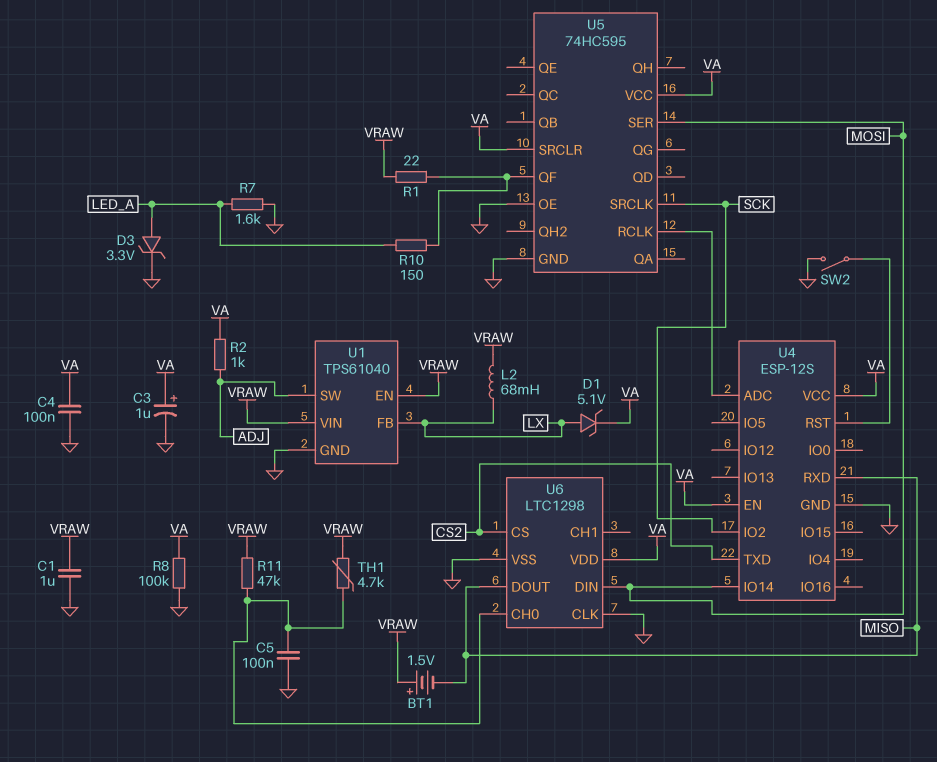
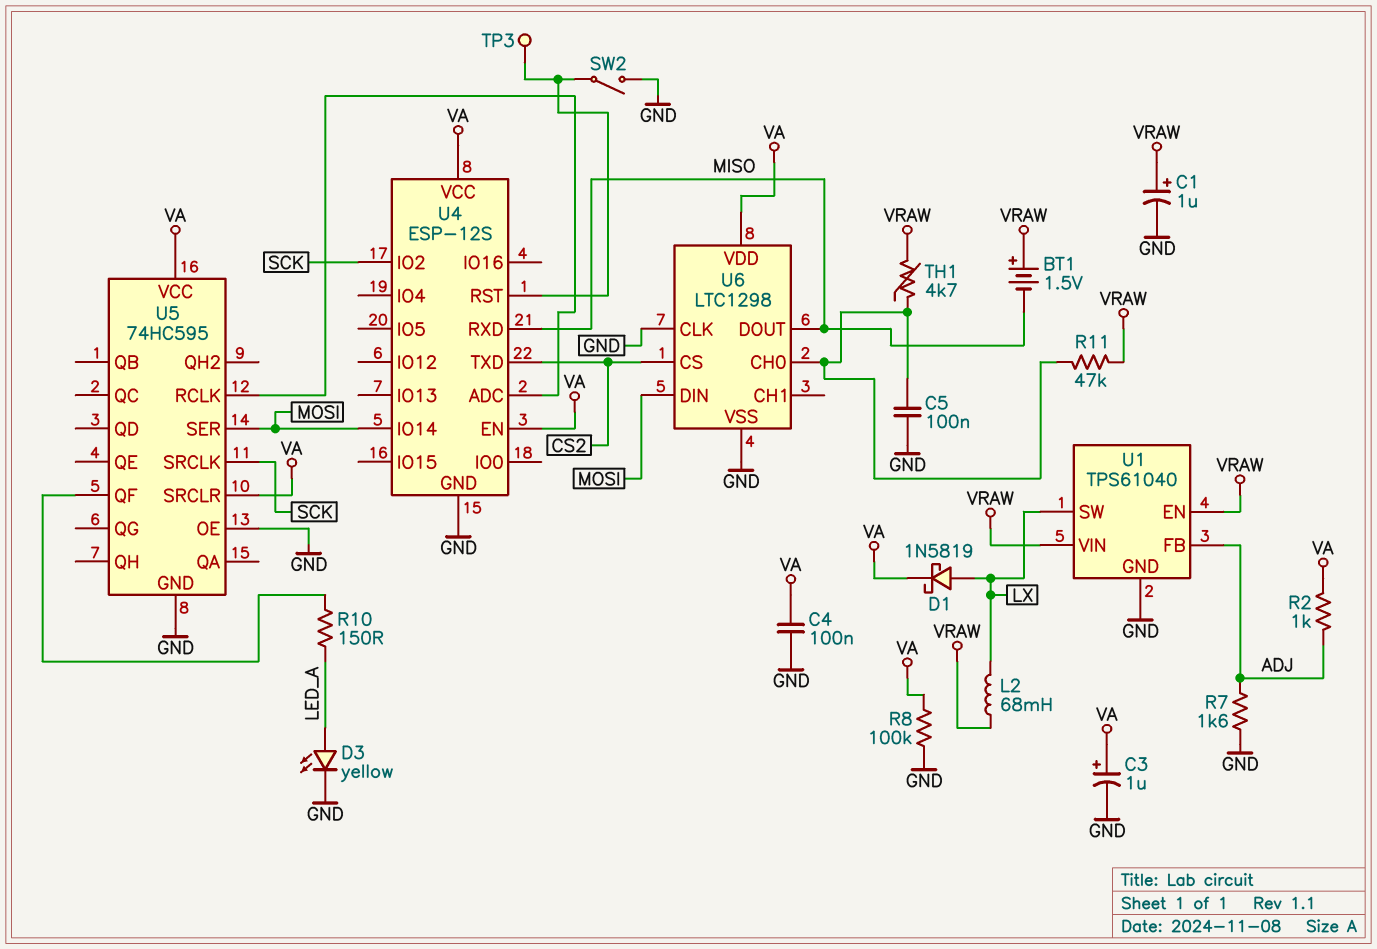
C1: 1uF (GND, VRAW) -> 1uF (plus VRAW, minus GND)
D1: zener 5.1V (A LX, K VA) -> schottky 1N5819 (A LX, K VA)
D3: zener 3.3V (A LED_A, K GND) -> LED yellow (A LED_A, K GND)
R1: 22 (U5/QF, VRAW) -> none
R7: 1.6k (GND, LED_A) -> 1.6k (ADJ, GND)
TP3: none -> test point (U4/RST)
U1 pin FB: LX -> ADJ
U1 pin SW: ADJ -> LX

